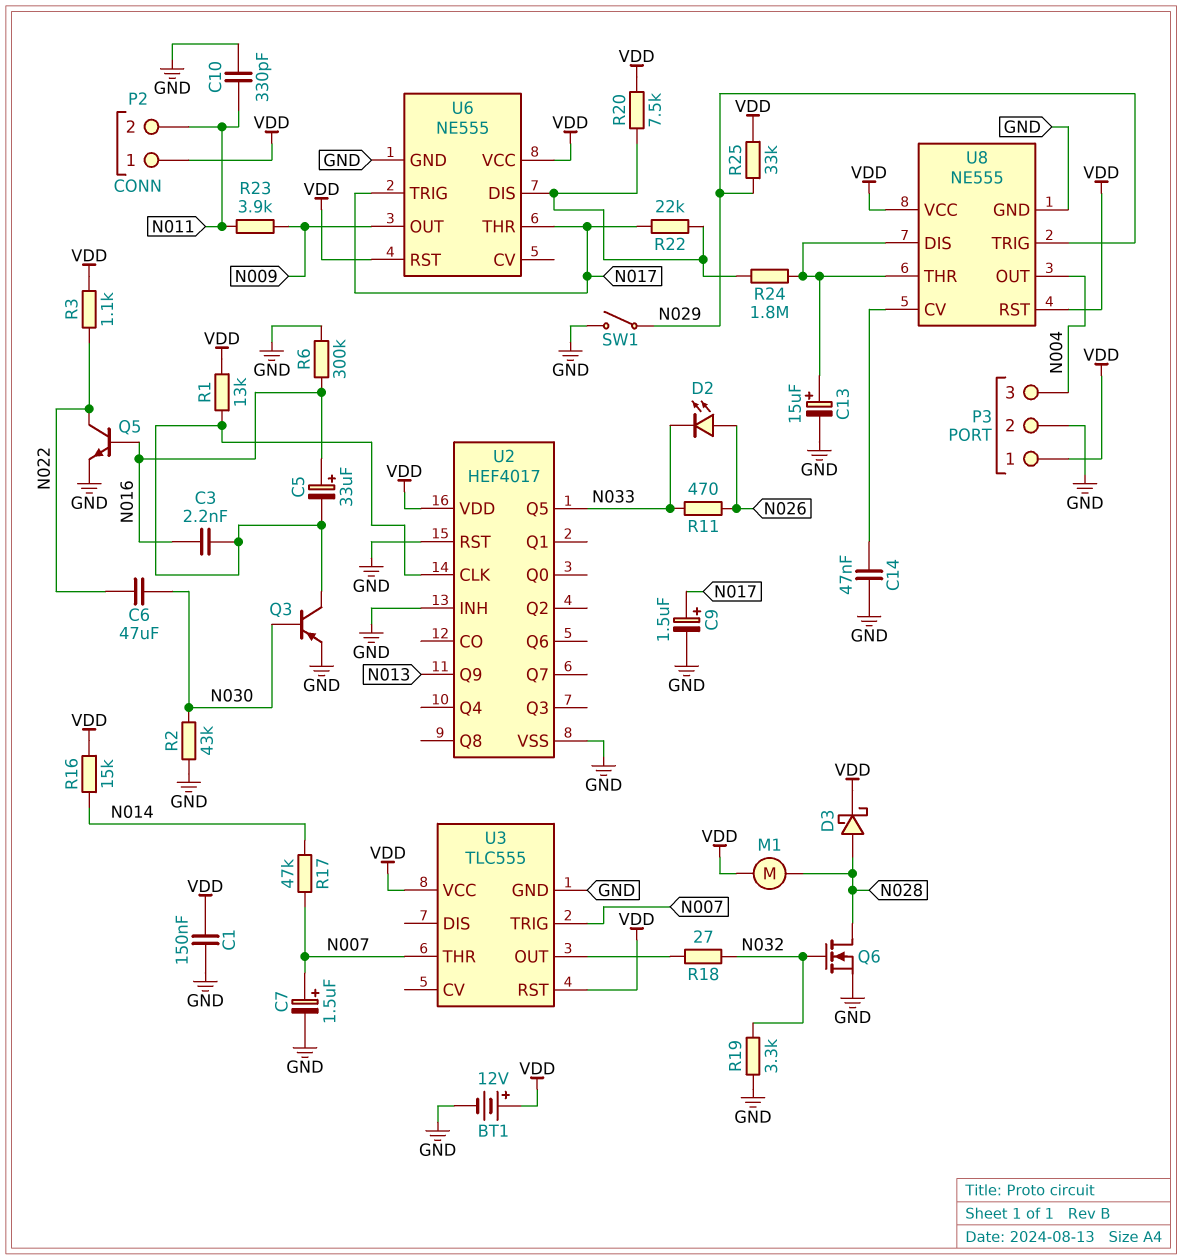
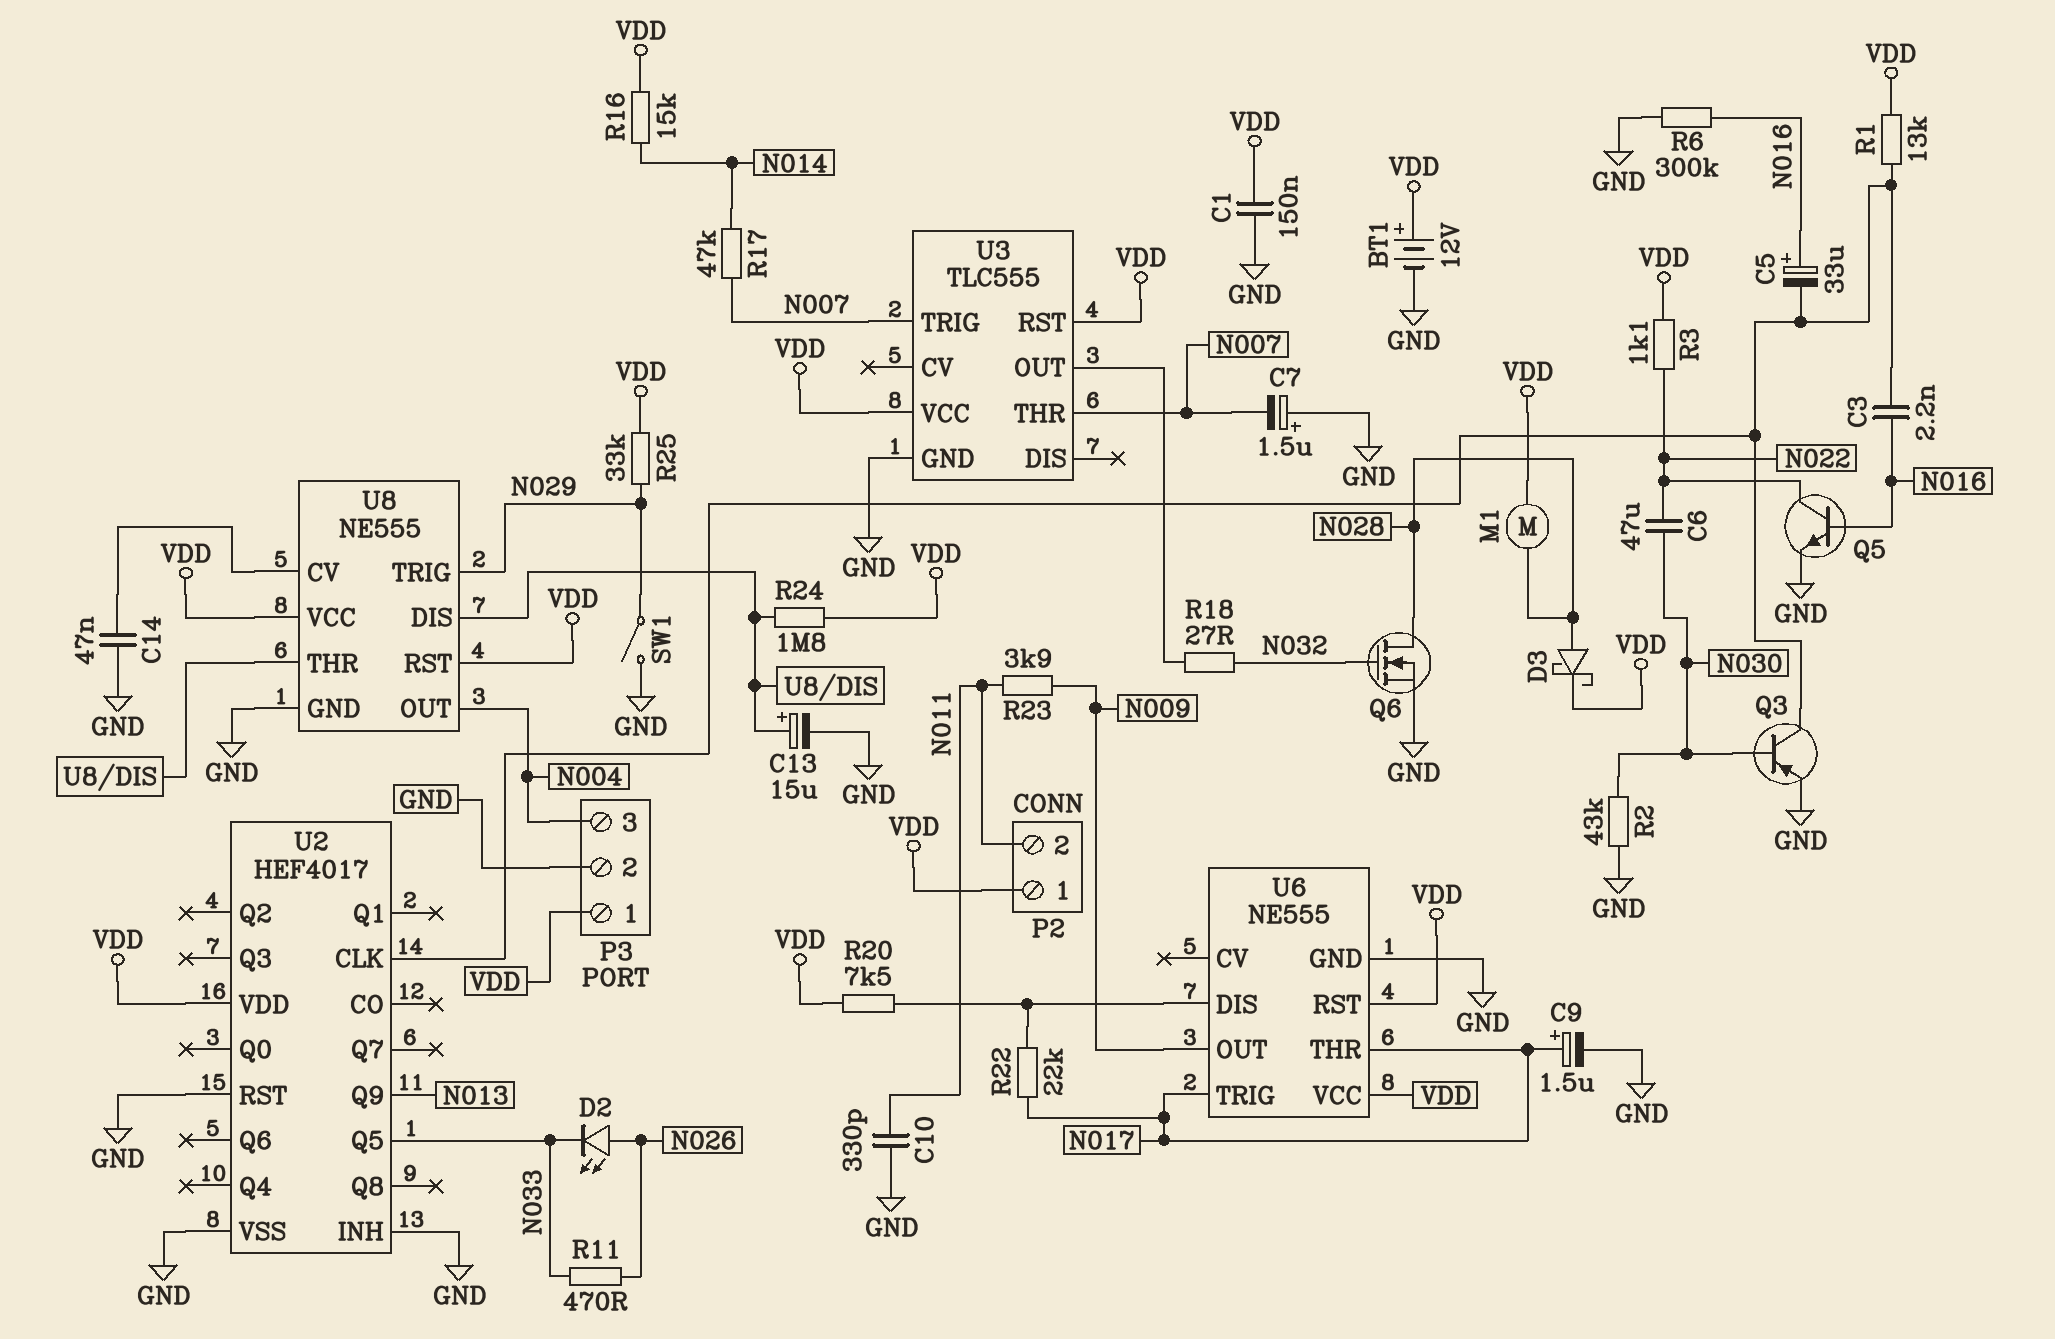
C7: 1.5uF (plus N007, minus GND) -> 1.5uF (plus GND, minus N007)
R19: 3.3k (GND, N032) -> none
R24: 1.8M (U6/DIS, U8/DIS) -> 1.8M (U8/DIS, VDD)

